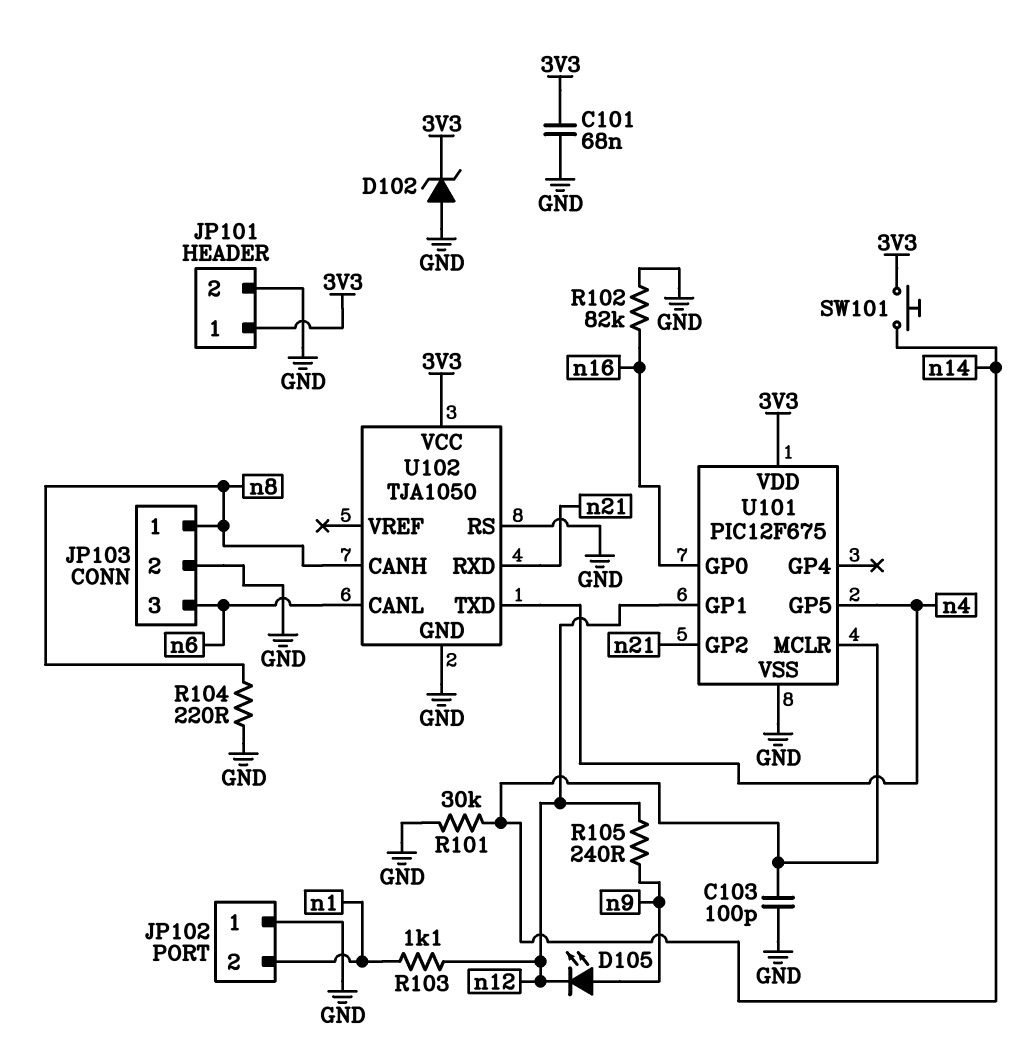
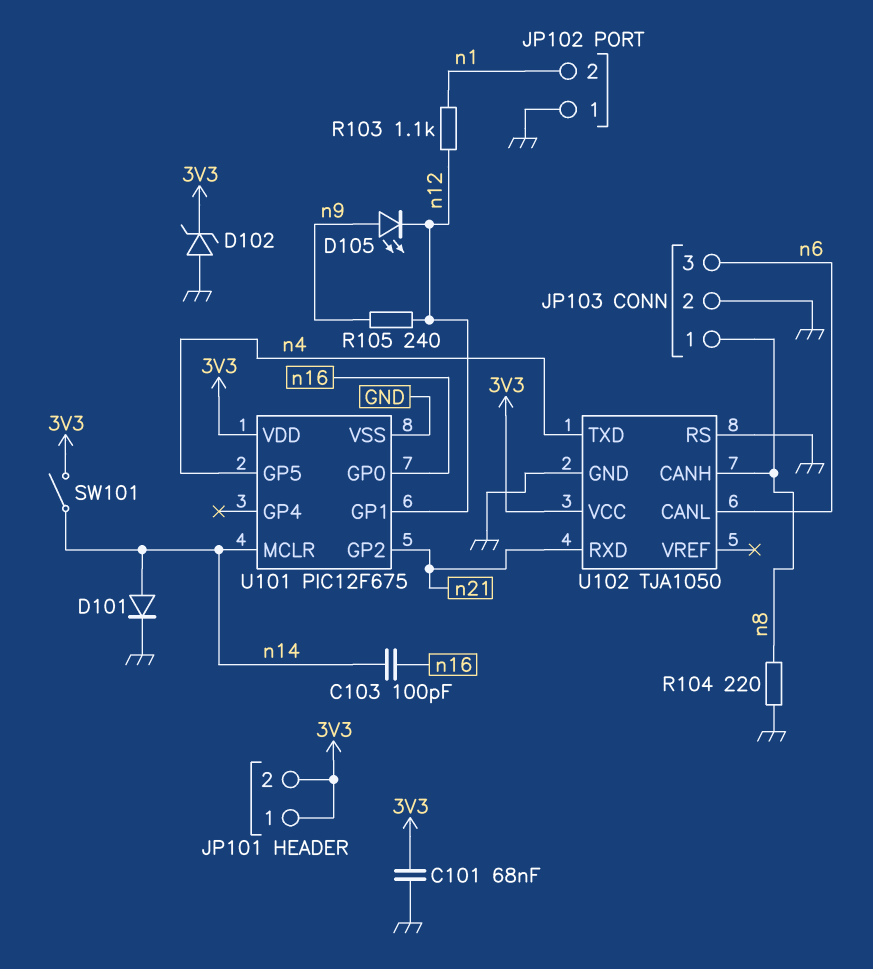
C103: 100pF (GND, n14) -> 100pF (n14, n16)
D101: none -> diode (A n14, K GND)
JP101 pin 2: GND -> 3V3
R101: 30k (GND, n14) -> none
R102: 82k (GND, n16) -> none
SW101: button (3V3, n14) -> switch (3V3, n14)

